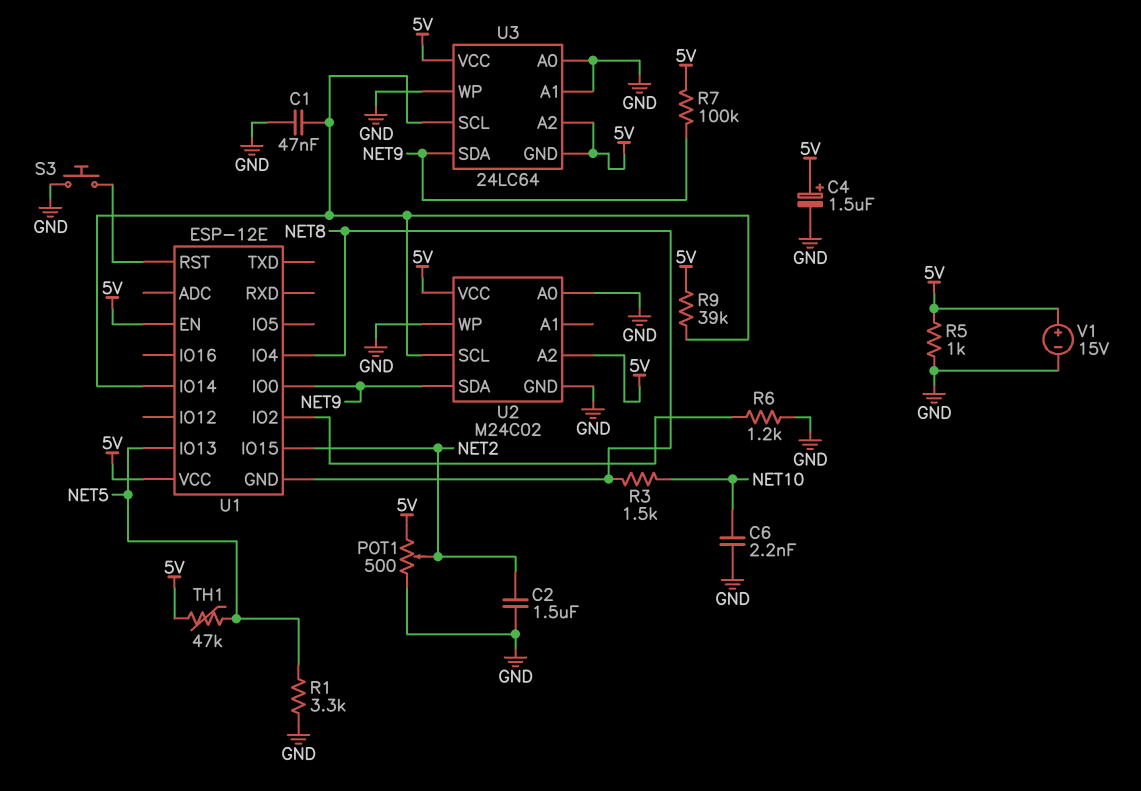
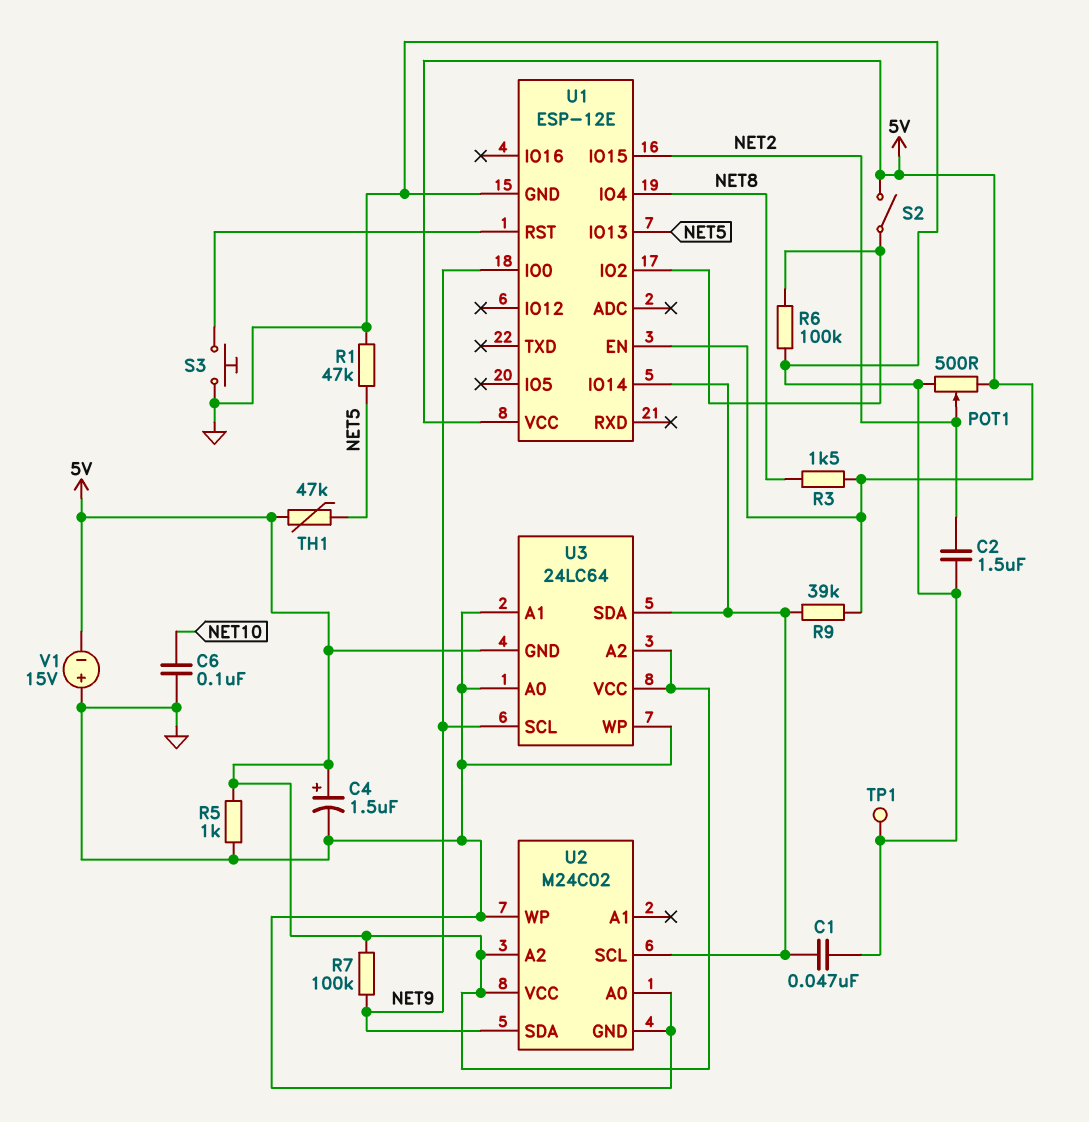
C6: 2.2nF (GND, NET10) -> 100nF (GND, NET10)
R1: 3.3k (GND, NET5) -> 47k (GND, NET5)
R3: 1.5k (NET8, NET10) -> 1.5k (5V, NET8)
R6: 1.2k (GND, U1/IO2) -> 100k (GND, U1/IO2)
S2: none -> switch (5V, U1/IO2)
TP1: none -> test point (GND)
U1 pin GND: NET8 -> GND
U3 pin SCL: U1/IO14 -> NET9
U3 pin SDA: NET9 -> U1/IO14
V1: 15V (plus 5V, minus GND) -> 15V (plus GND, minus 5V)

